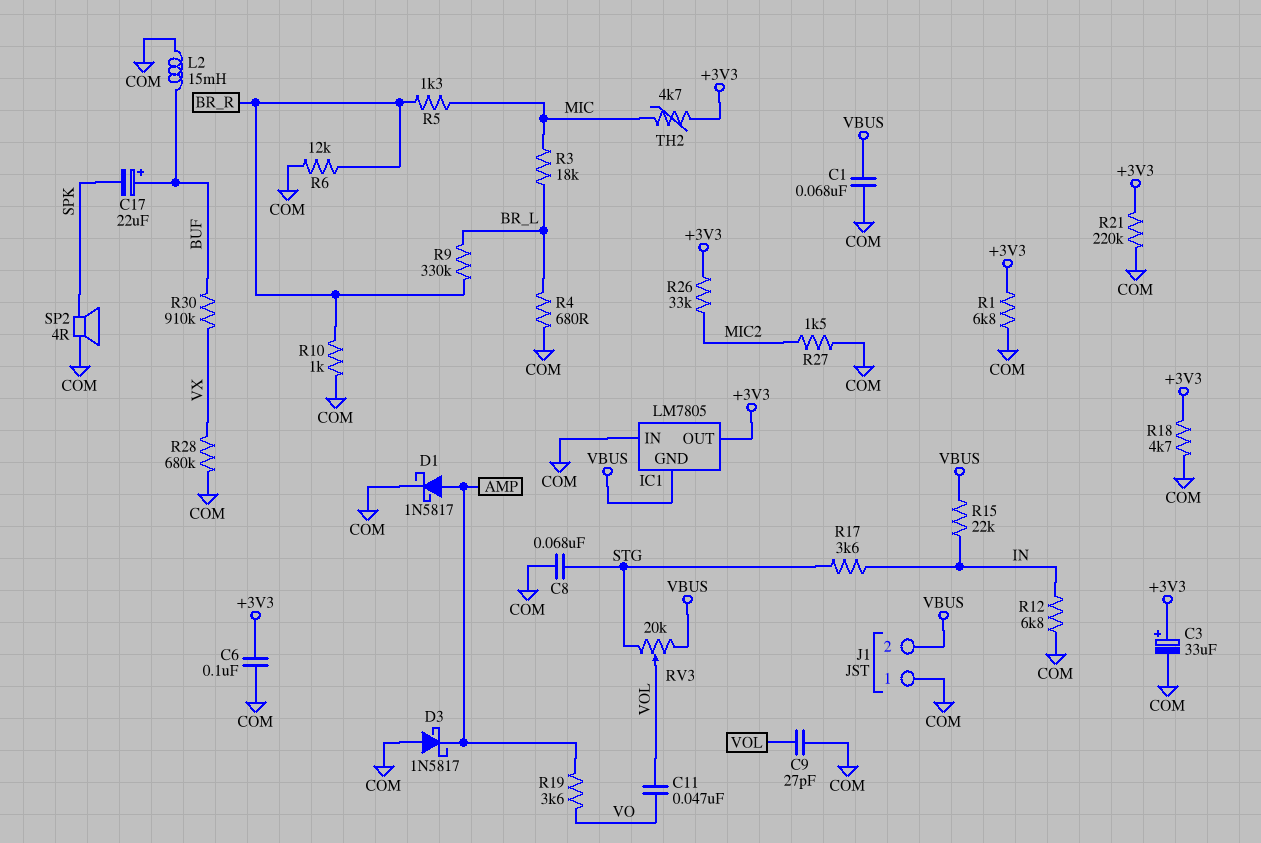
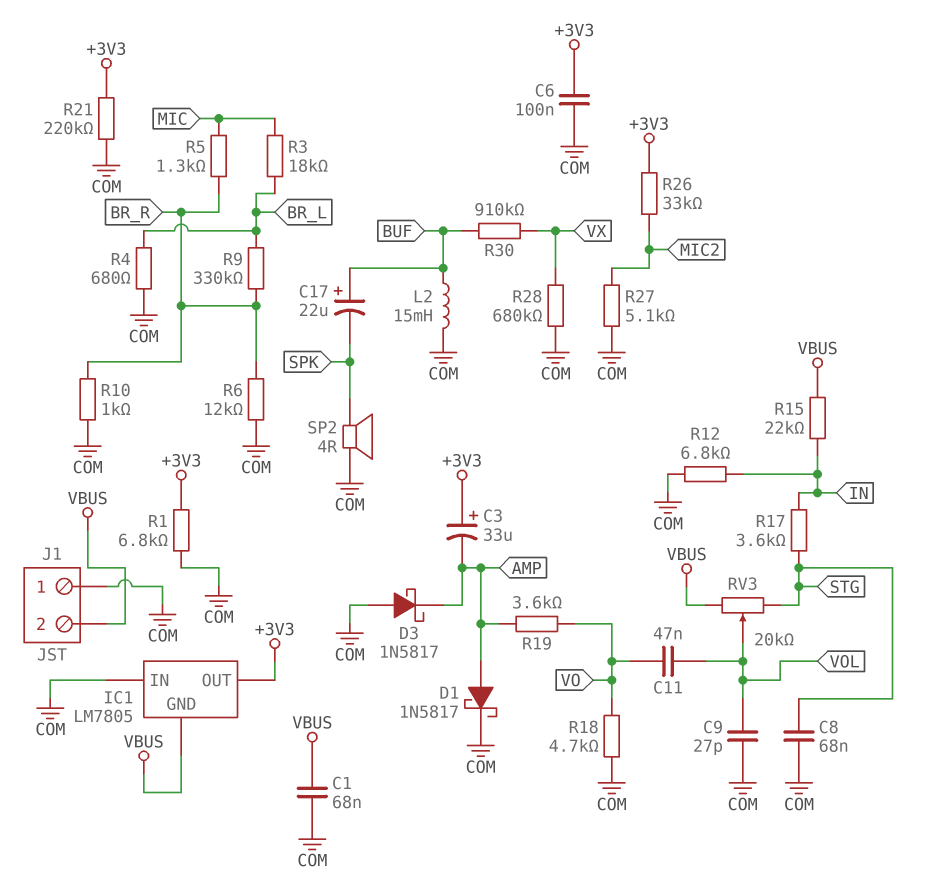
C3: 33uF (plus +3V3, minus COM) -> 33uF (plus +3V3, minus AMP)
R18: 4.7k (+3V3, COM) -> 4.7k (COM, VO)
R27: 1.5k (COM, MIC2) -> 5.1k (COM, MIC2)
TH2: 4.7k (+3V3, MIC) -> none

